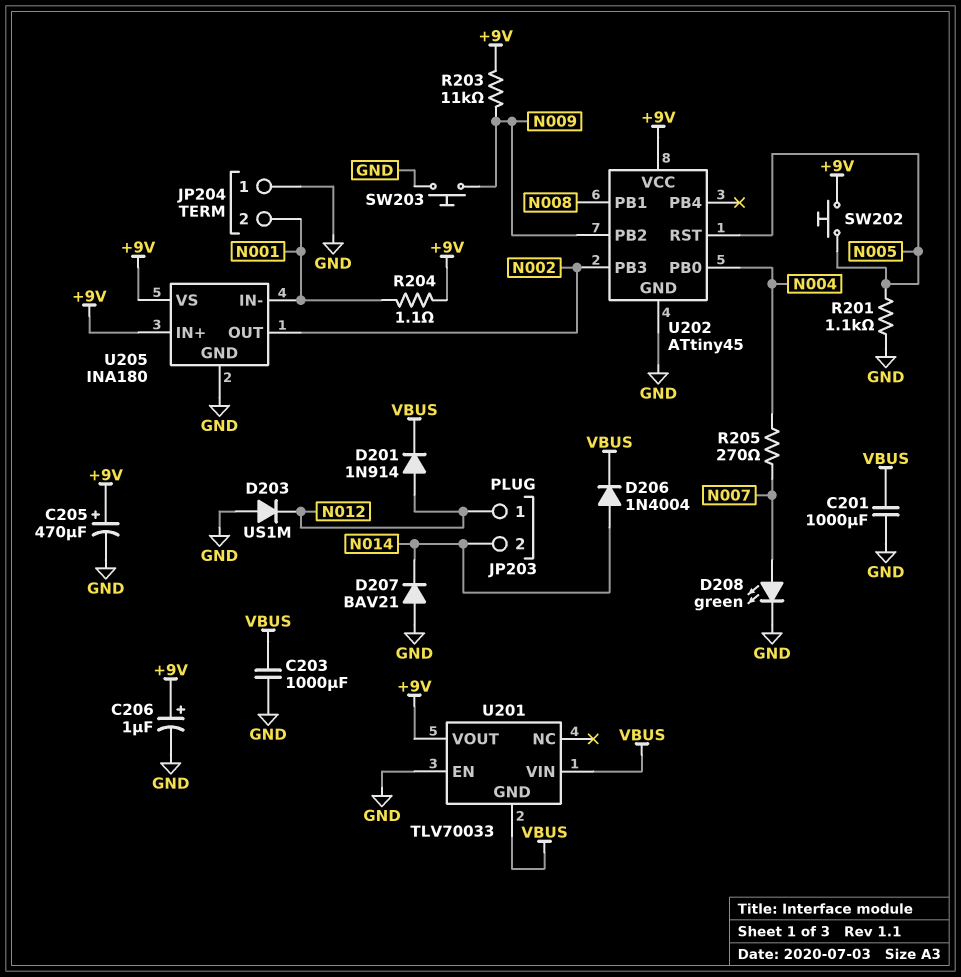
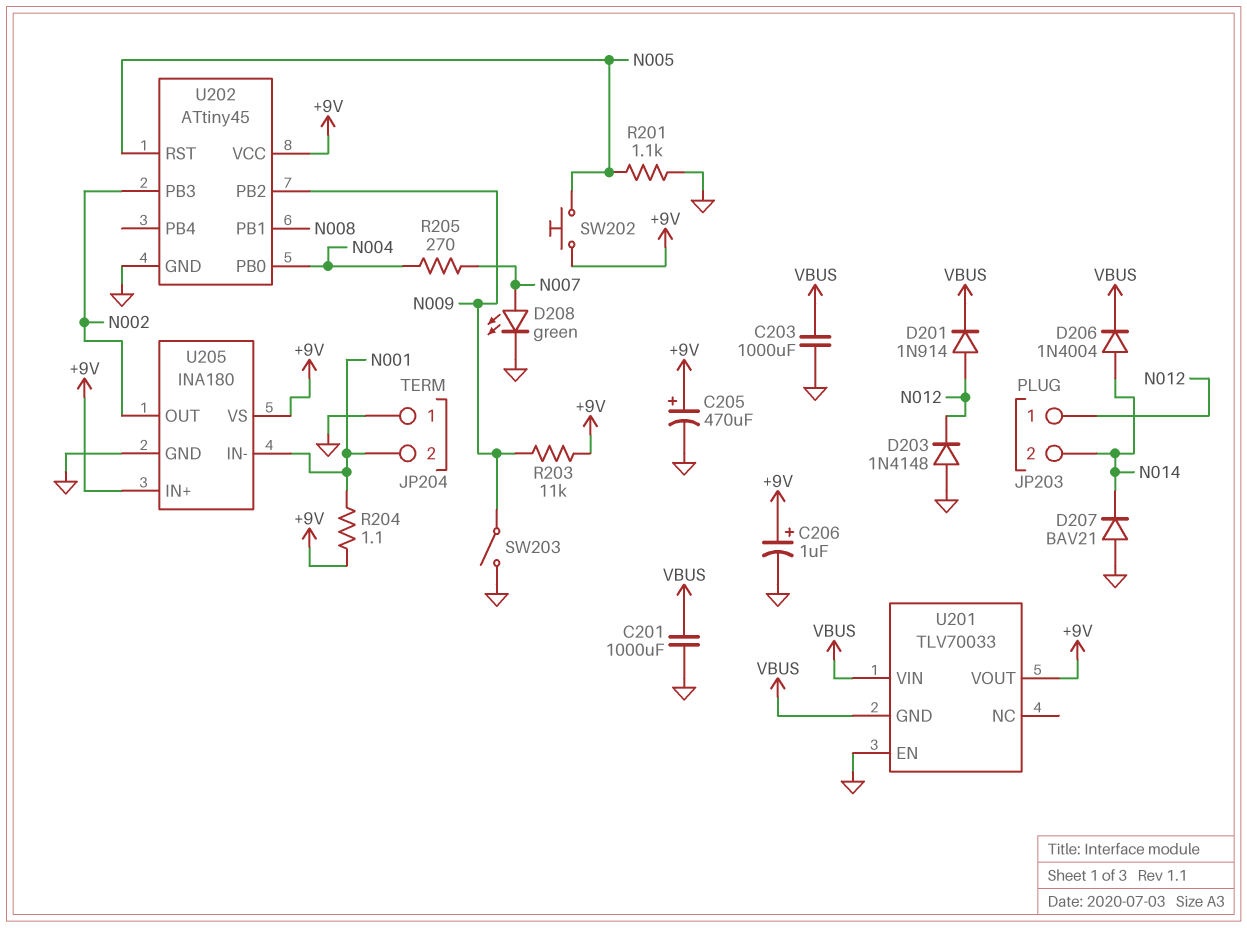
D203: diode US1M (A GND, K N012) -> diode 1N4148 (A GND, K N012)
SW203: button (GND, N009) -> switch (GND, N009)

